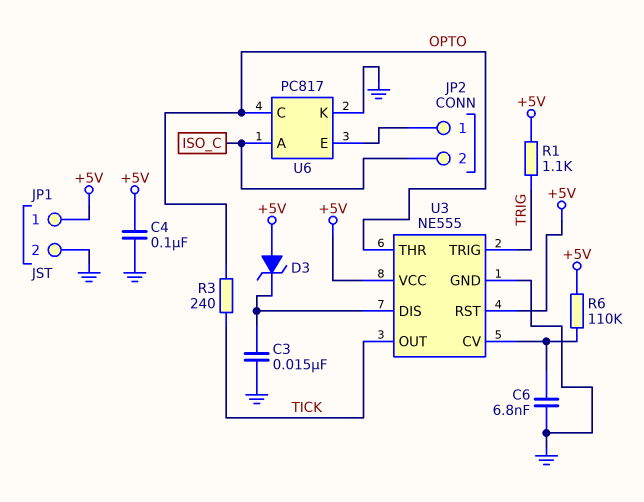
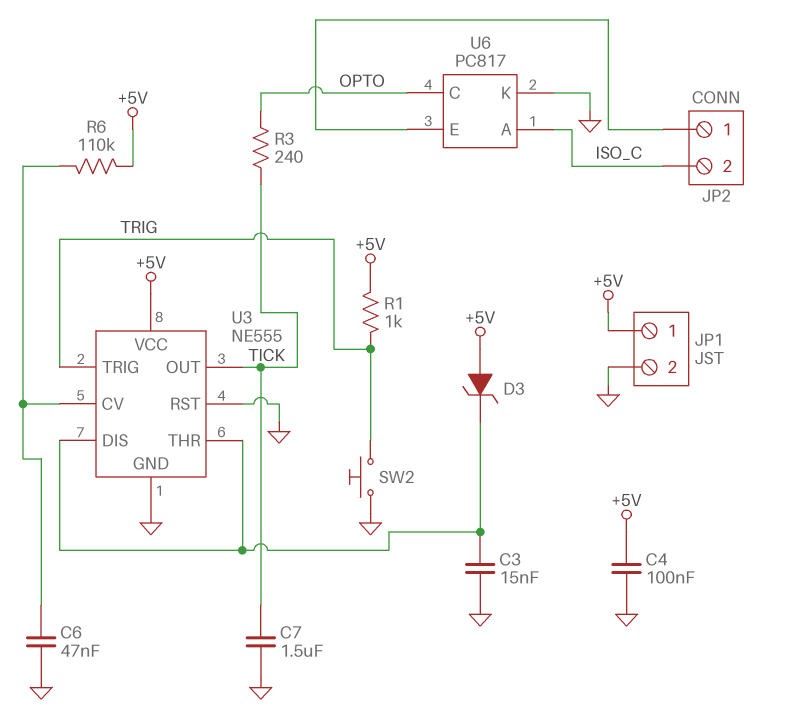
C6: 6.8nF (GND, U3/CV) -> 47nF (GND, U3/CV)
C7: none -> 1.5uF (GND, TICK)
R1: 1.1k (+5V, TRIG) -> 1k (+5V, TRIG)
SW2: none -> button (GND, TRIG)
U3 pin RST: +5V -> GND
U3 pin THR: OPTO -> U3/DIS

